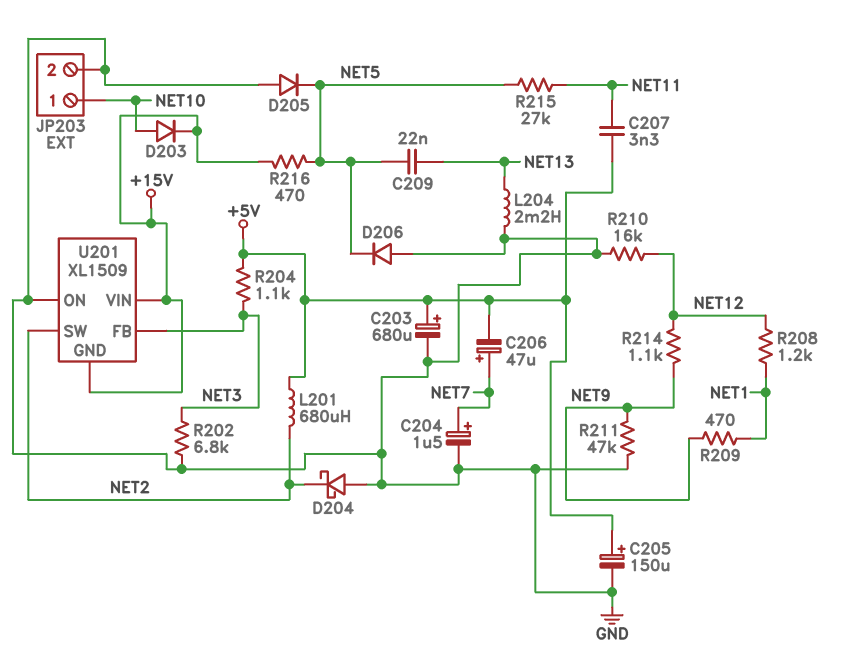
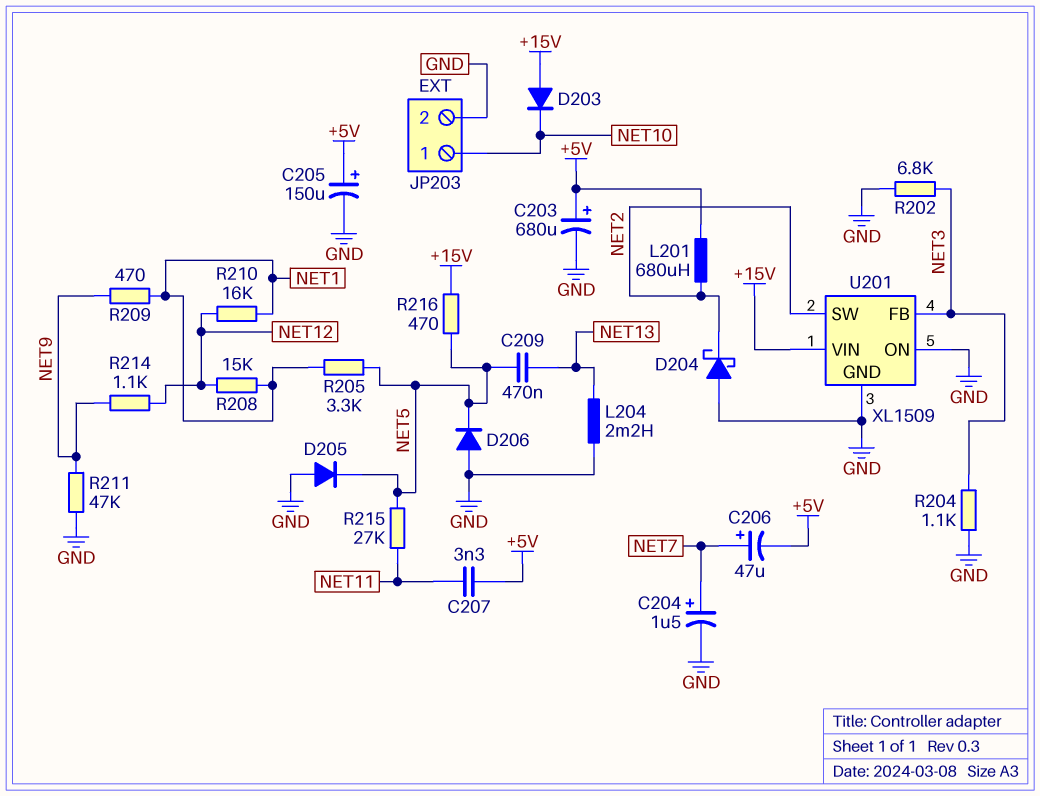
C209: 22nF (NET5, NET13) -> 470nF (NET5, NET13)
D203: diode (A NET10, K +15V) -> diode (A +15V, K NET10)
R204: 1.1k (+5V, NET3) -> 1.1k (GND, NET3)
R205: none -> 3.3k (NET1, NET5)
R208: 1.2k (NET1, NET12) -> 15k (NET1, NET12)
R210: 16k (GND, NET12) -> 16k (NET1, NET12)
U201 pin GND: +15V -> GND

